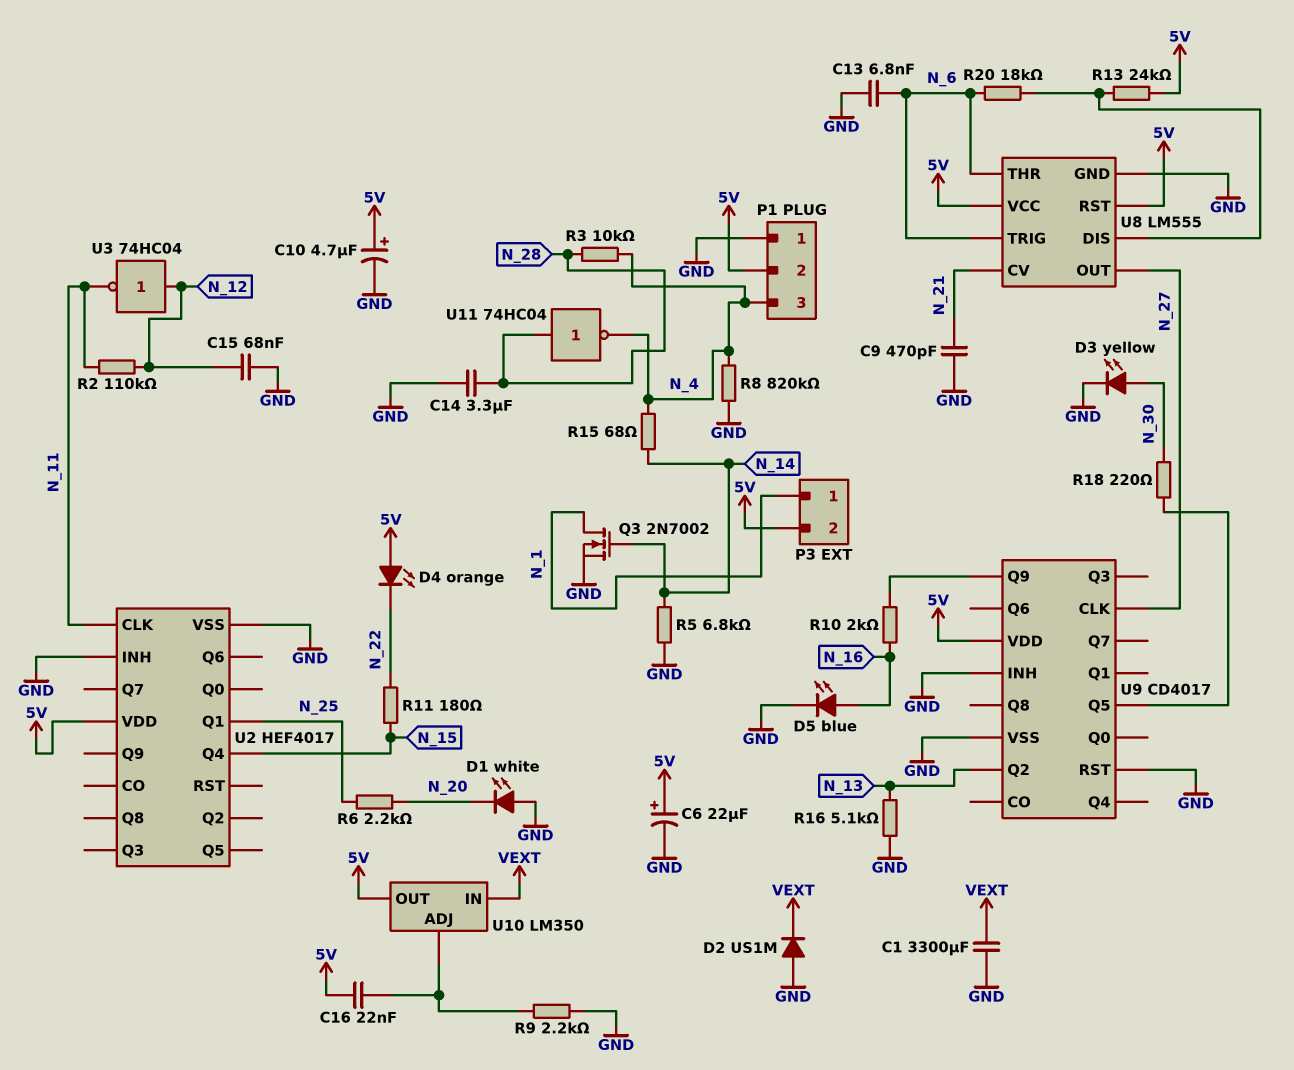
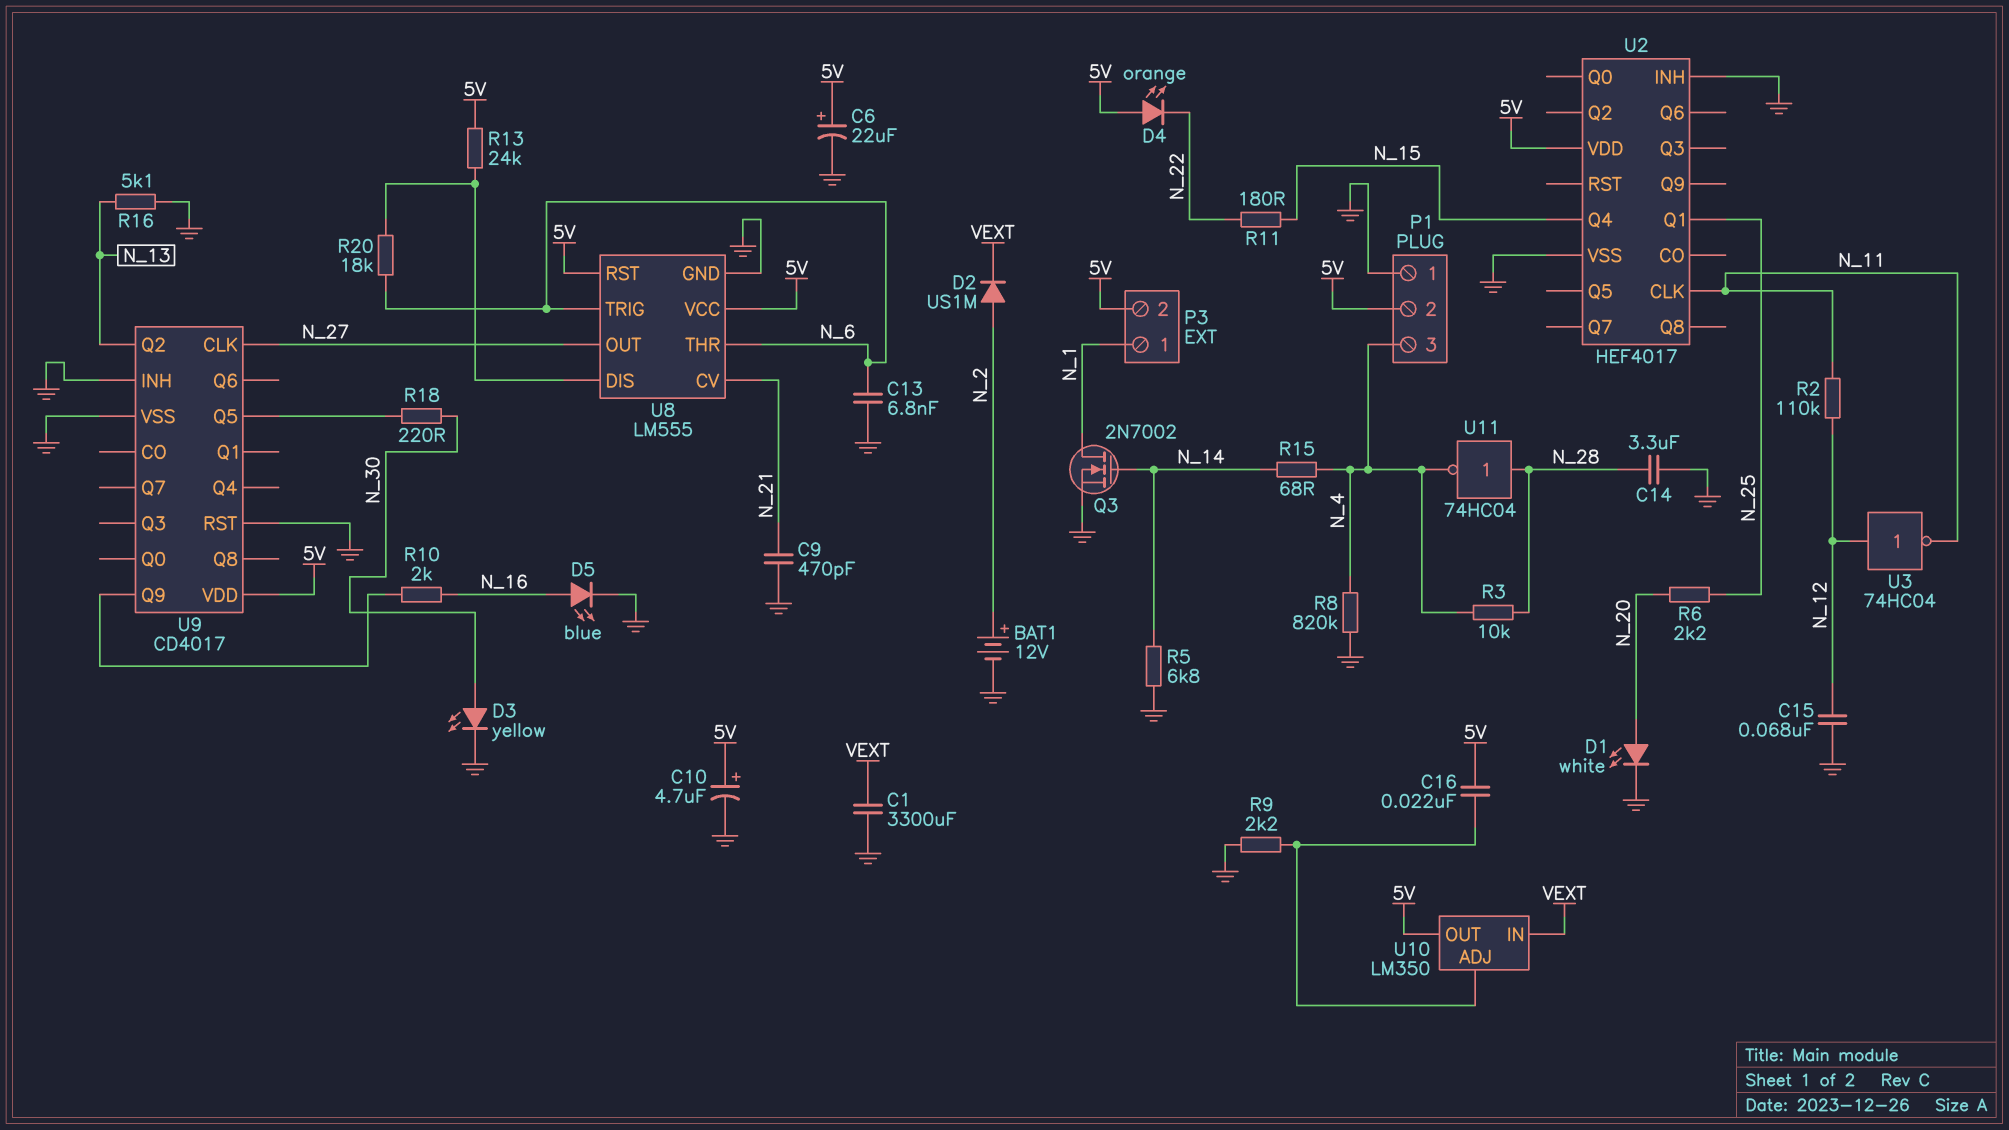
BAT1: none -> 12V (plus N_2, minus GND)
D1: LED white (A GND, K N_20) -> LED white (A N_20, K GND)
D2: diode US1M (A GND, K VEXT) -> diode US1M (A N_2, K VEXT)

